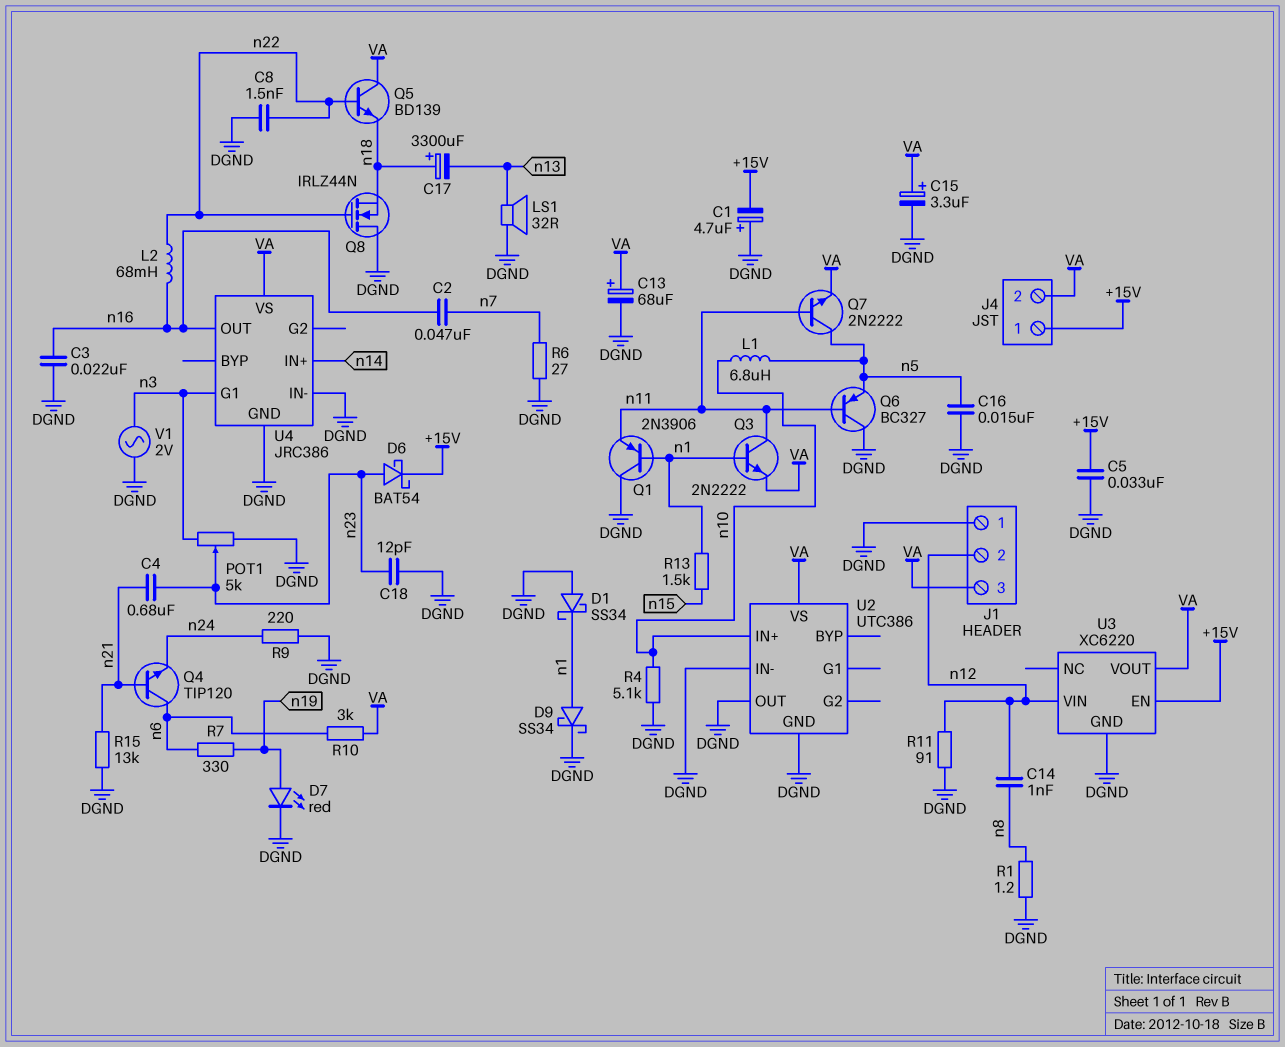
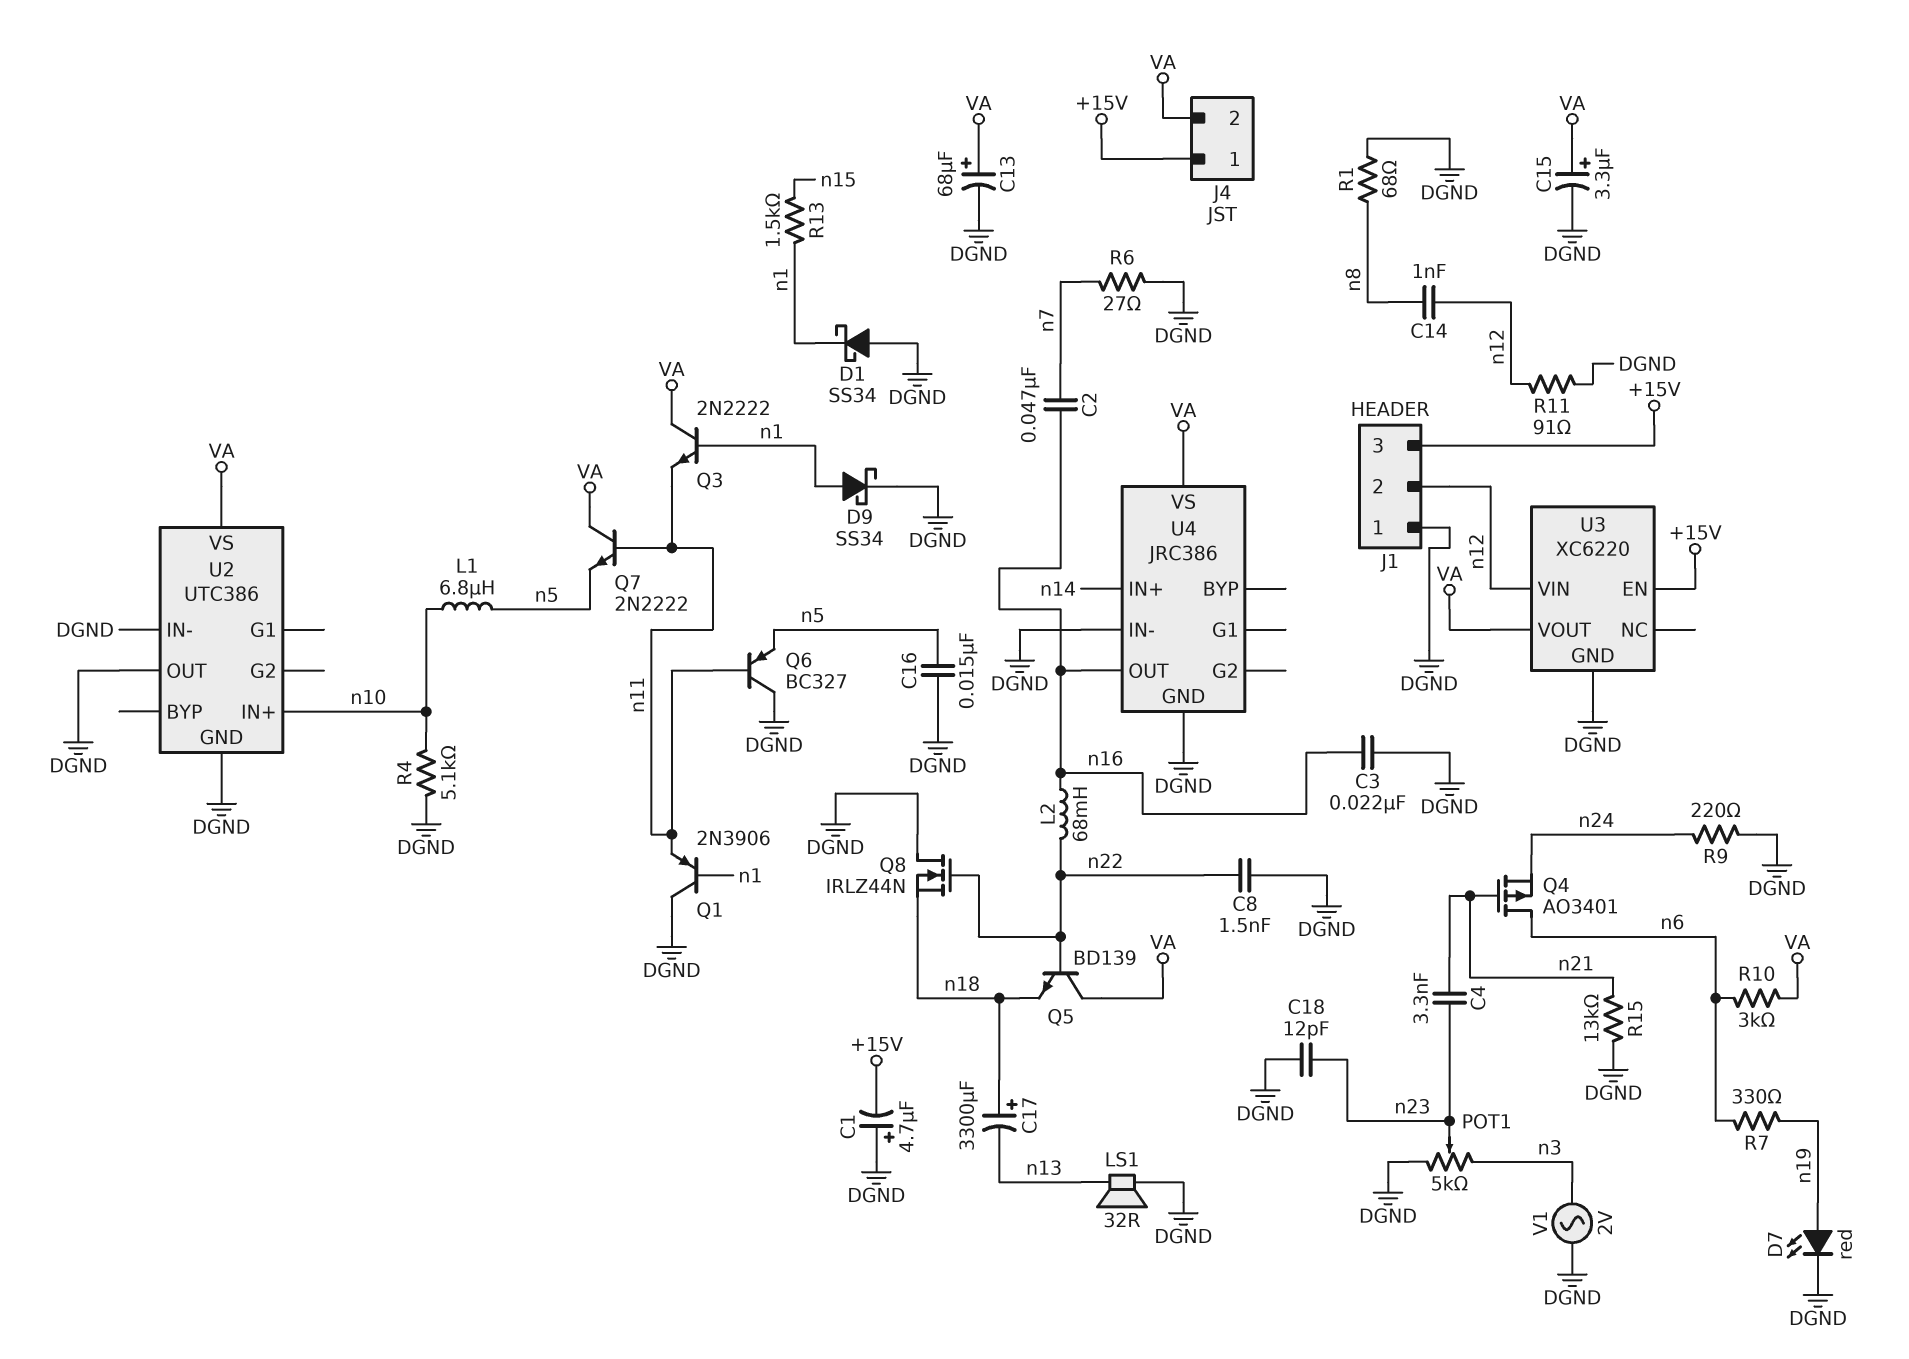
C4: 680nF (n21, n23) -> 3.3nF (n21, n23)
C5: 33nF (+15V, DGND) -> none
D6: schottky BAT54 (A n23, K +15V) -> none
J1 pin 3: VA -> +15V
Q3: NPN 2N2222 (B n1, C n11, E VA) -> NPN 2N2222 (B n1, C VA, E n11)
Q4: NPN TIP120 (B n21, C n6, E n24) -> PMOS AO3401 (G n21, D n6, S n24)
Q7: NPN 2N2222 (B n11, C n5, E VA) -> NPN 2N2222 (B n11, C VA, E n5)
R1: 1.2 (DGND, n8) -> 68 (DGND, n8)
U4 pin G1: n3 -> none

